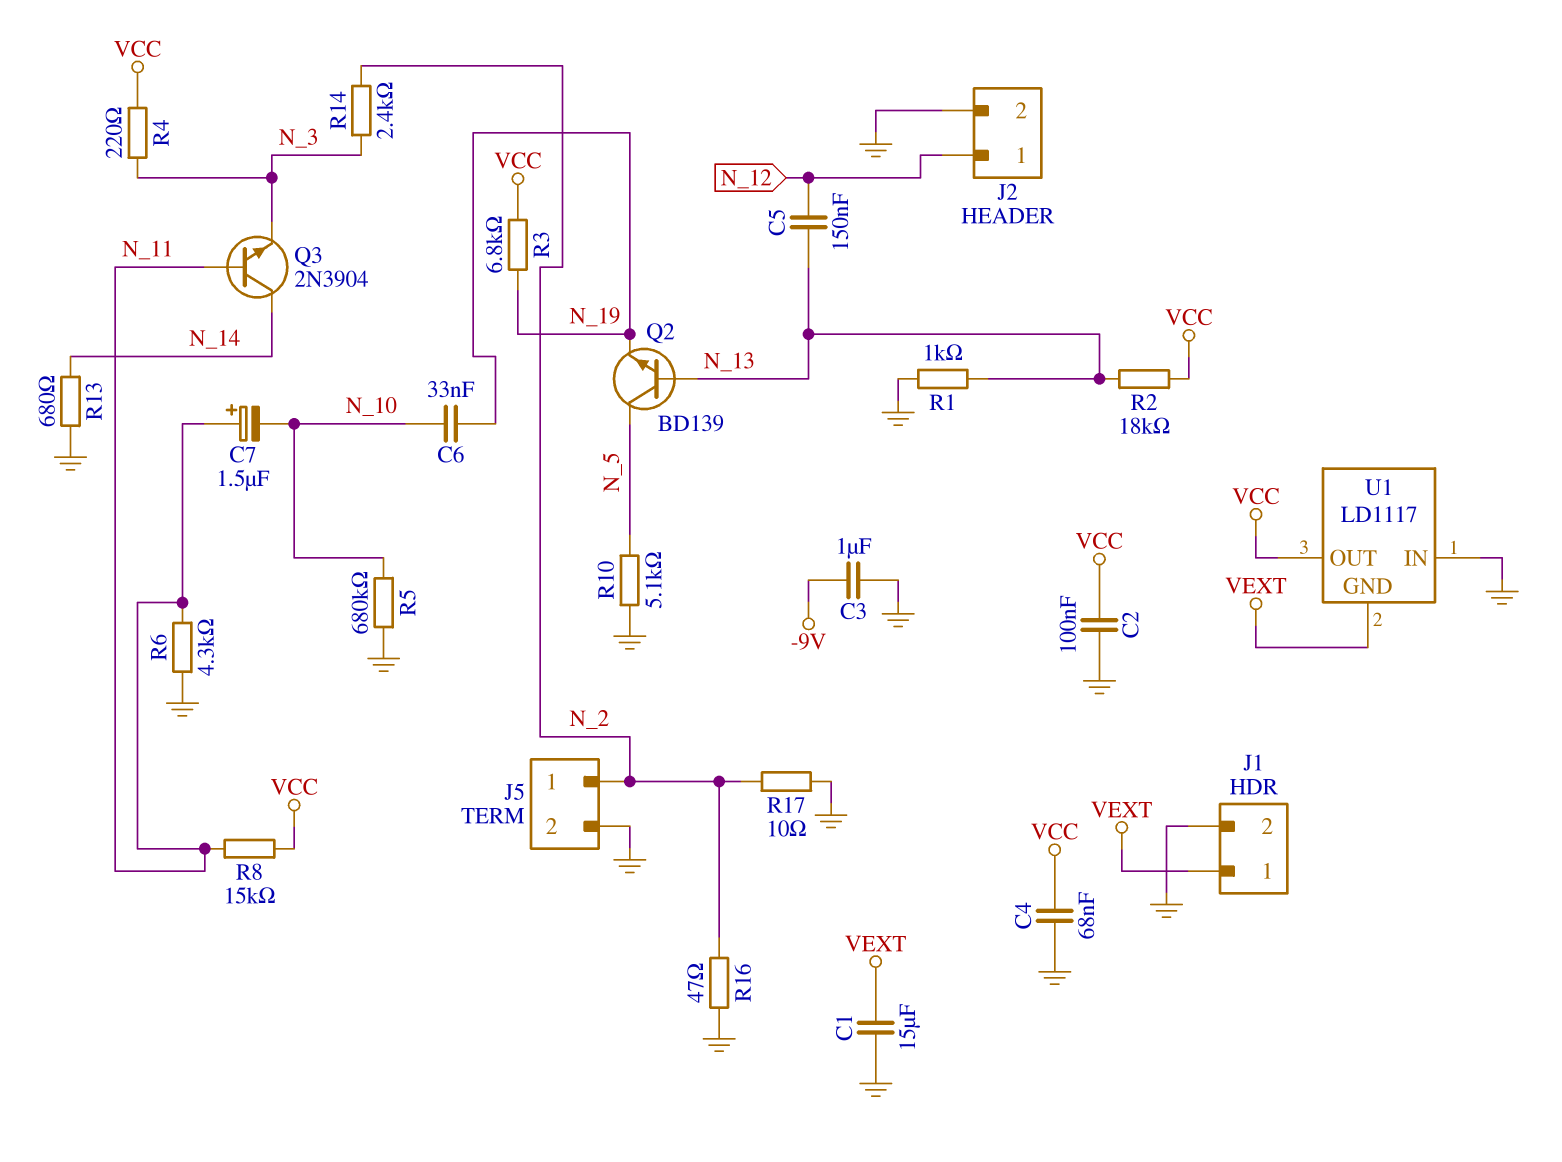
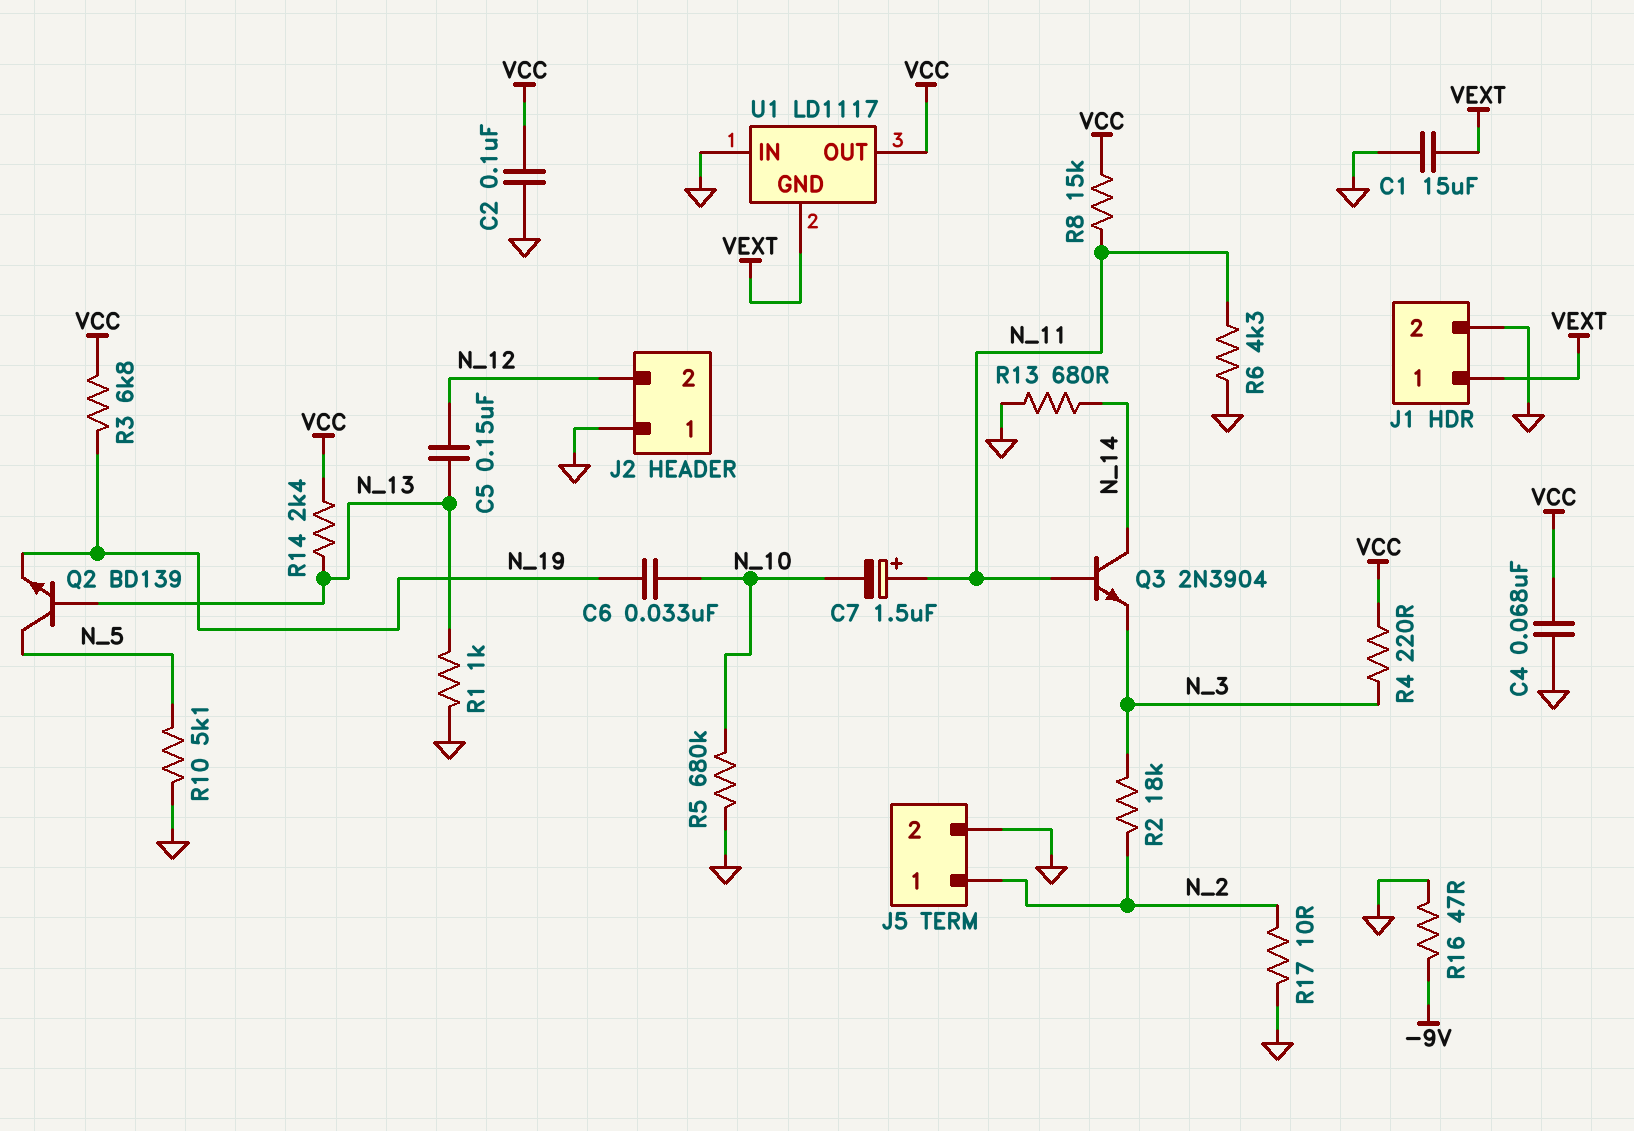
C3: 1uF (-9V, GND) -> none
J2 pin 1: N_12 -> GND
J2 pin 2: GND -> N_12
R2: 18k (N_13, VCC) -> 18k (N_2, N_3)
R14: 2.4k (N_2, N_3) -> 2.4k (N_13, VCC)
R16: 47 (GND, N_2) -> 47 (-9V, GND)

